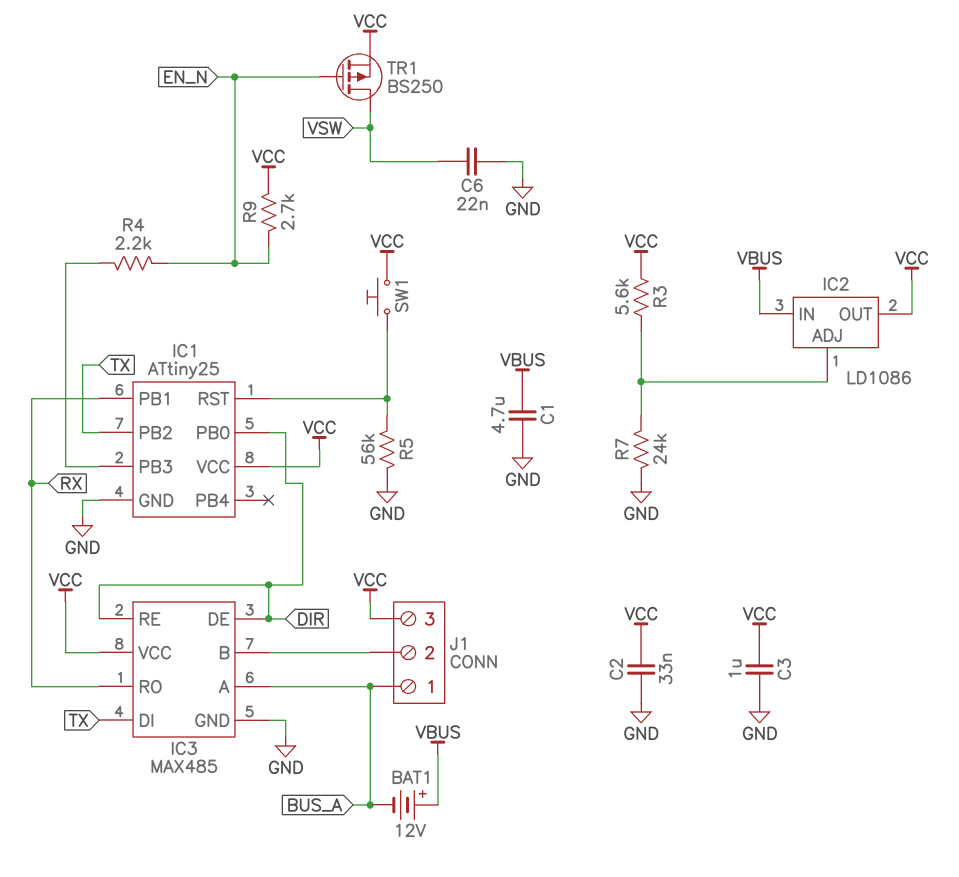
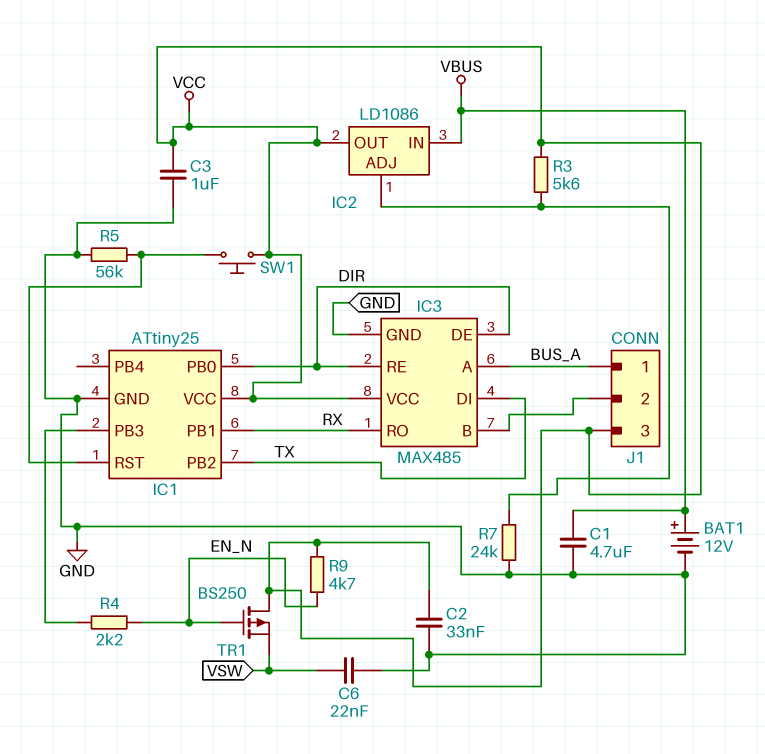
BAT1: 12V (plus VBUS, minus BUS_A) -> 12V (plus VBUS, minus GND)
R9: 2.7k (EN_N, VCC) -> 4.7k (EN_N, VCC)
TR1: PMOS BS250 (G EN_N, D VSW, S VCC) -> PMOS BS250 (G EN_N, D VCC, S VSW)

